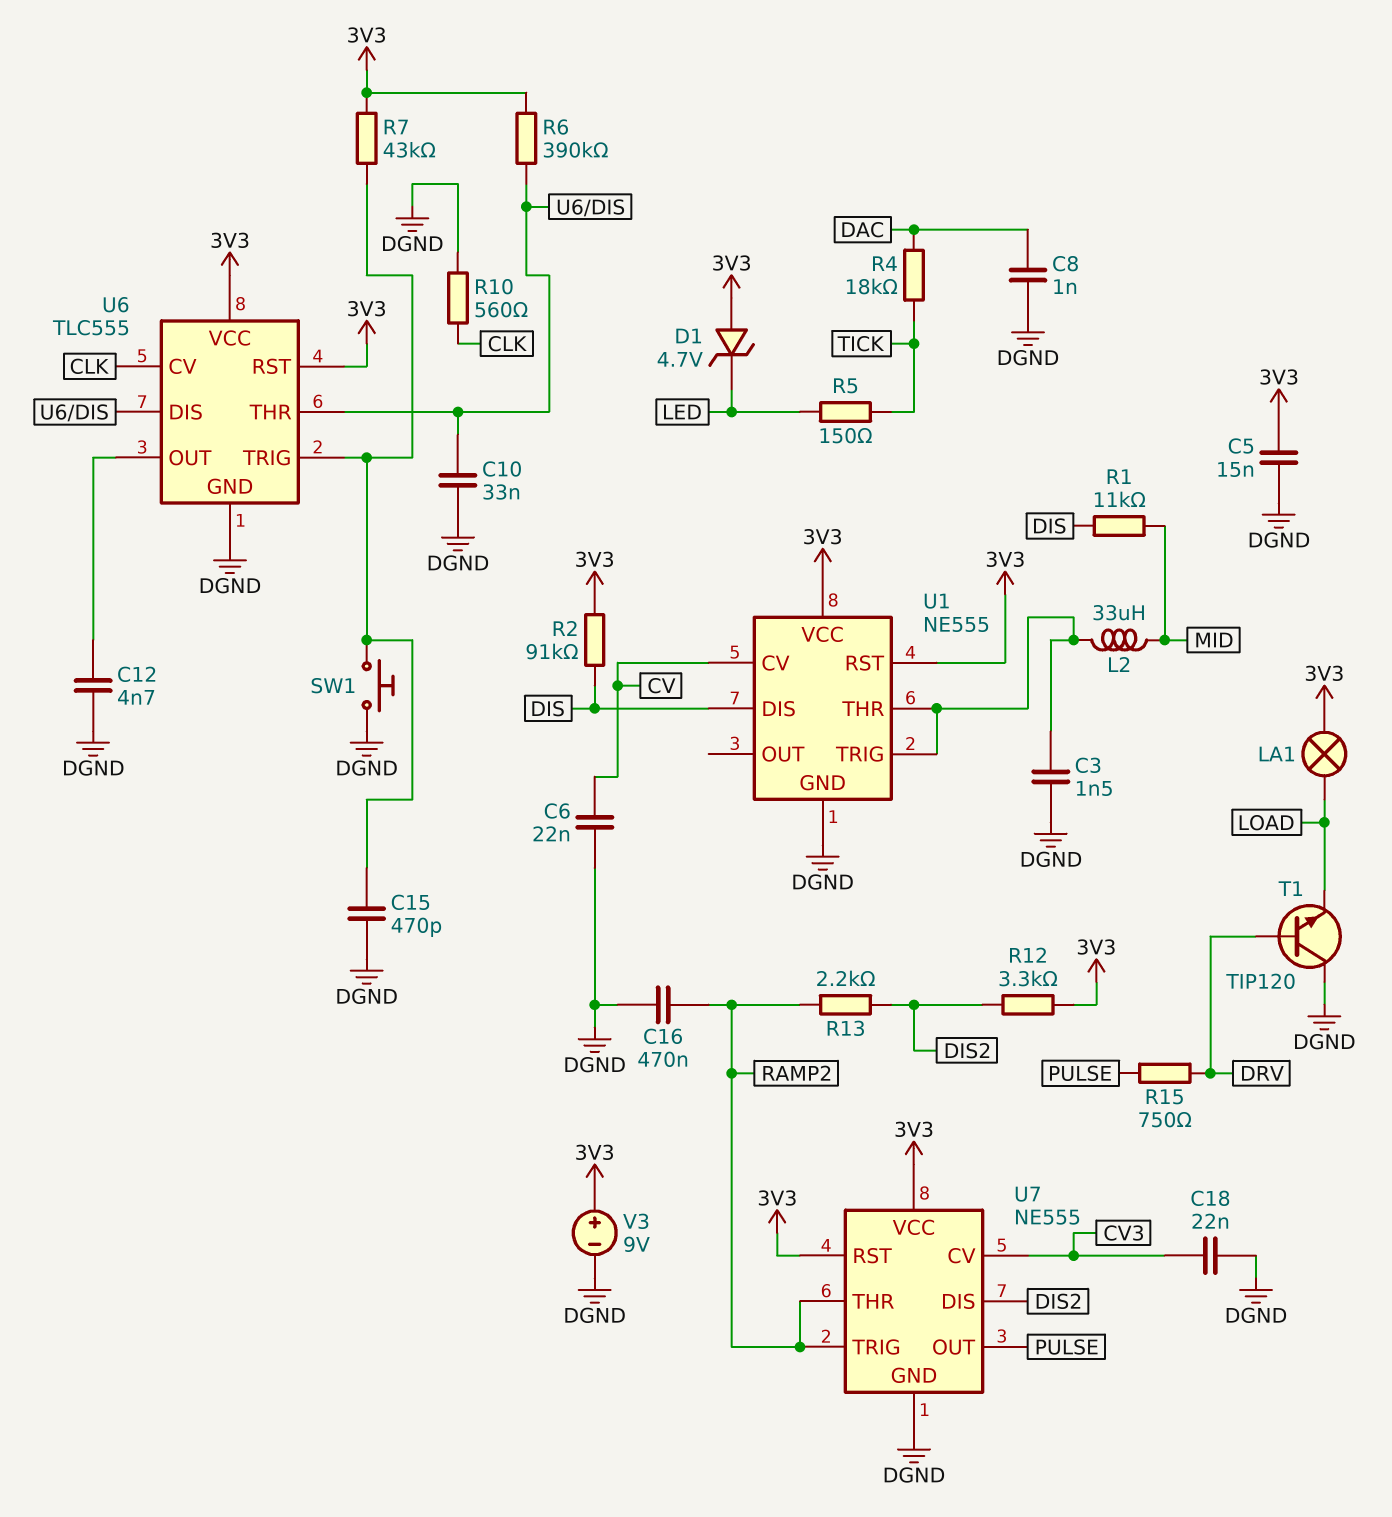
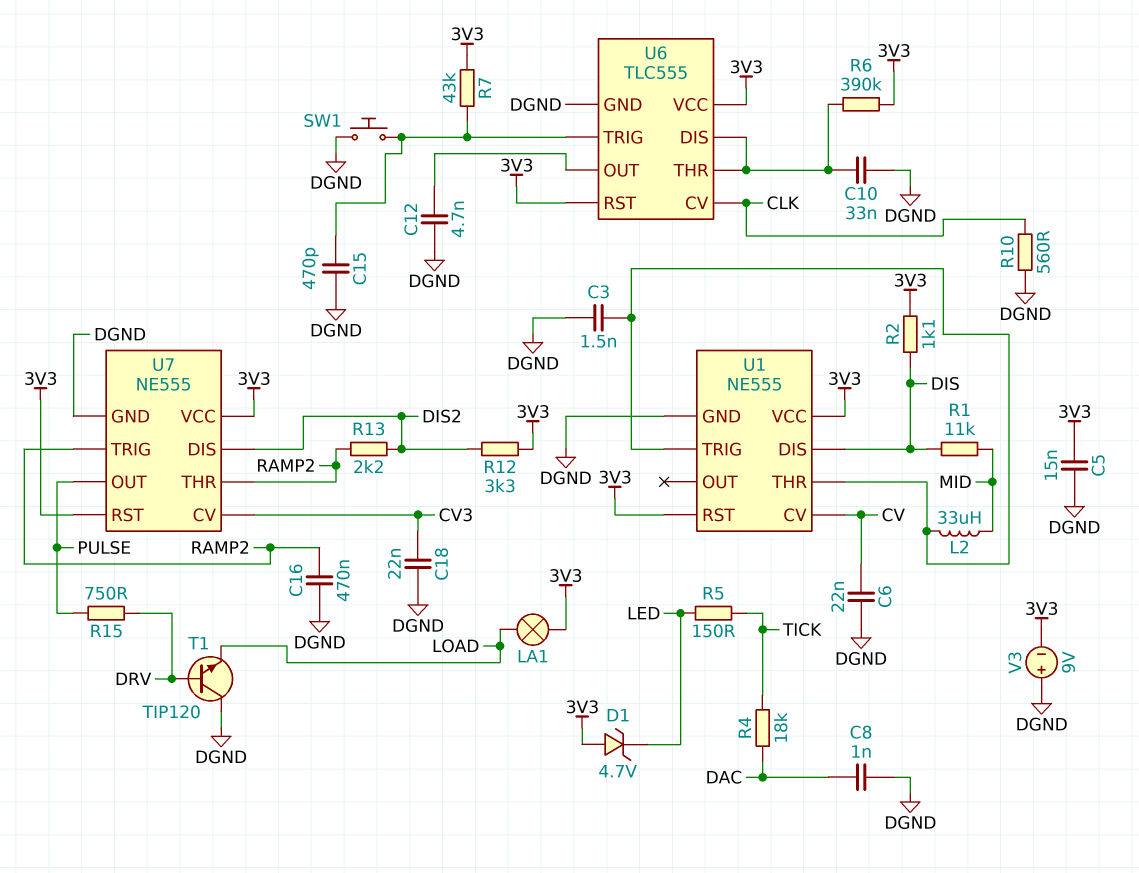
R2: 91k (3V3, DIS) -> 1.1k (3V3, DIS)
V3: 9V (plus 3V3, minus DGND) -> 9V (plus DGND, minus 3V3)

